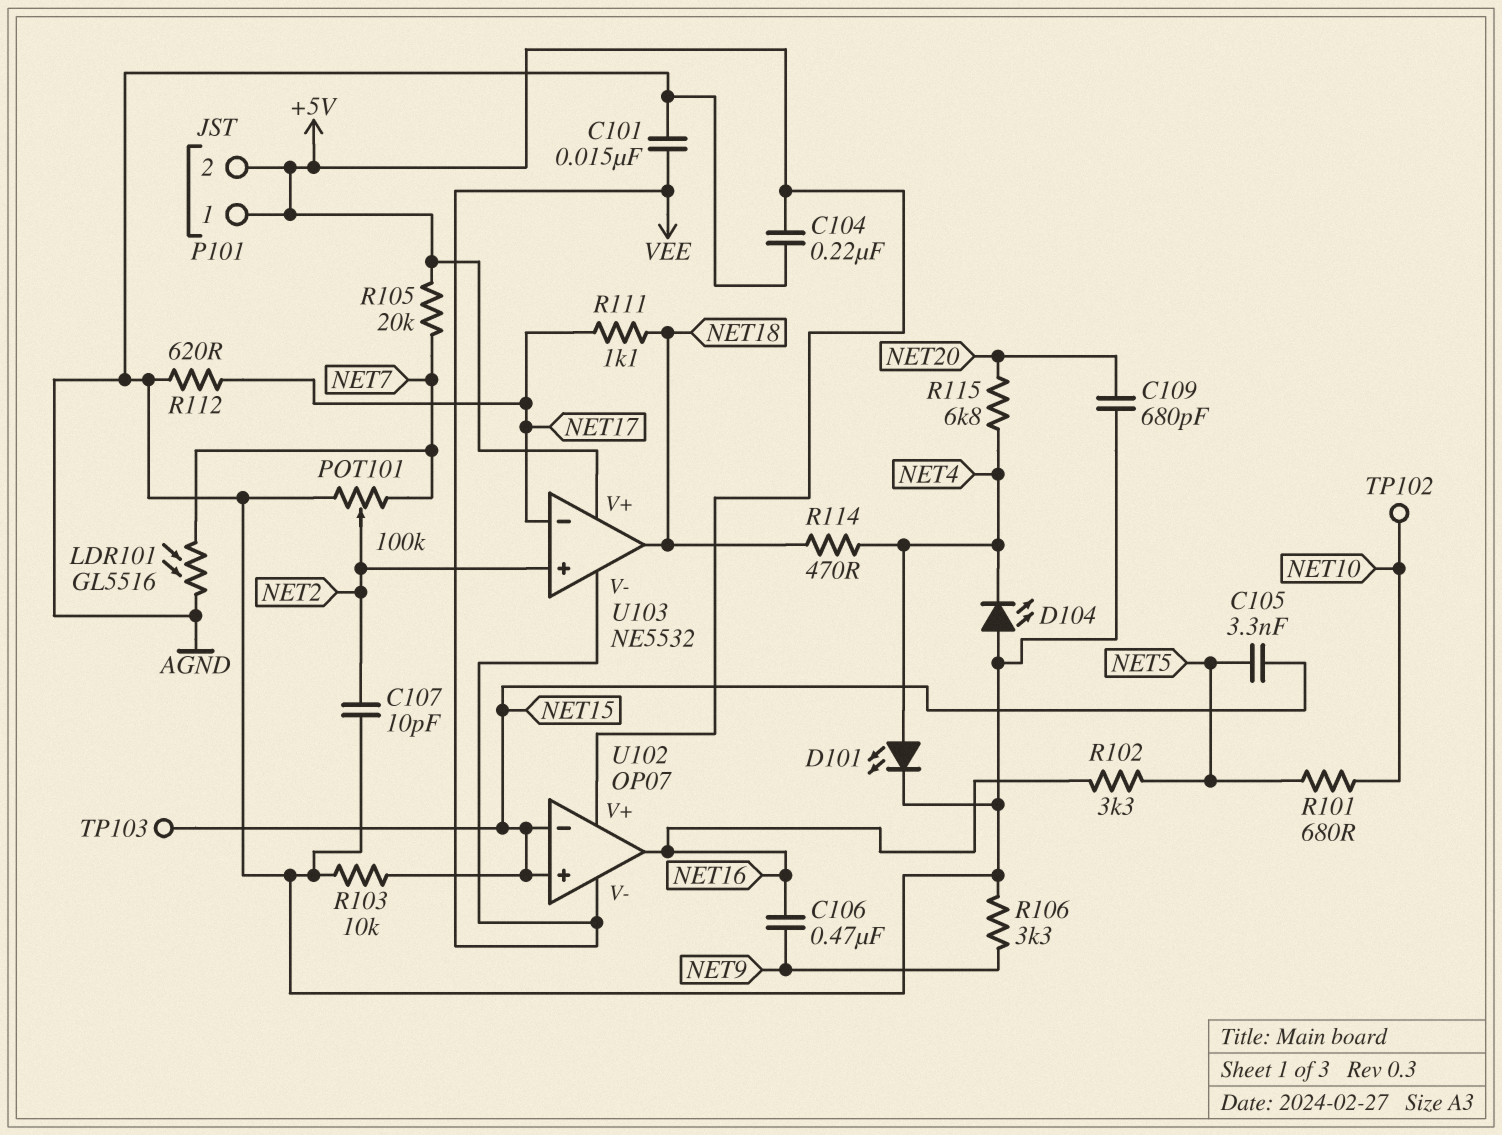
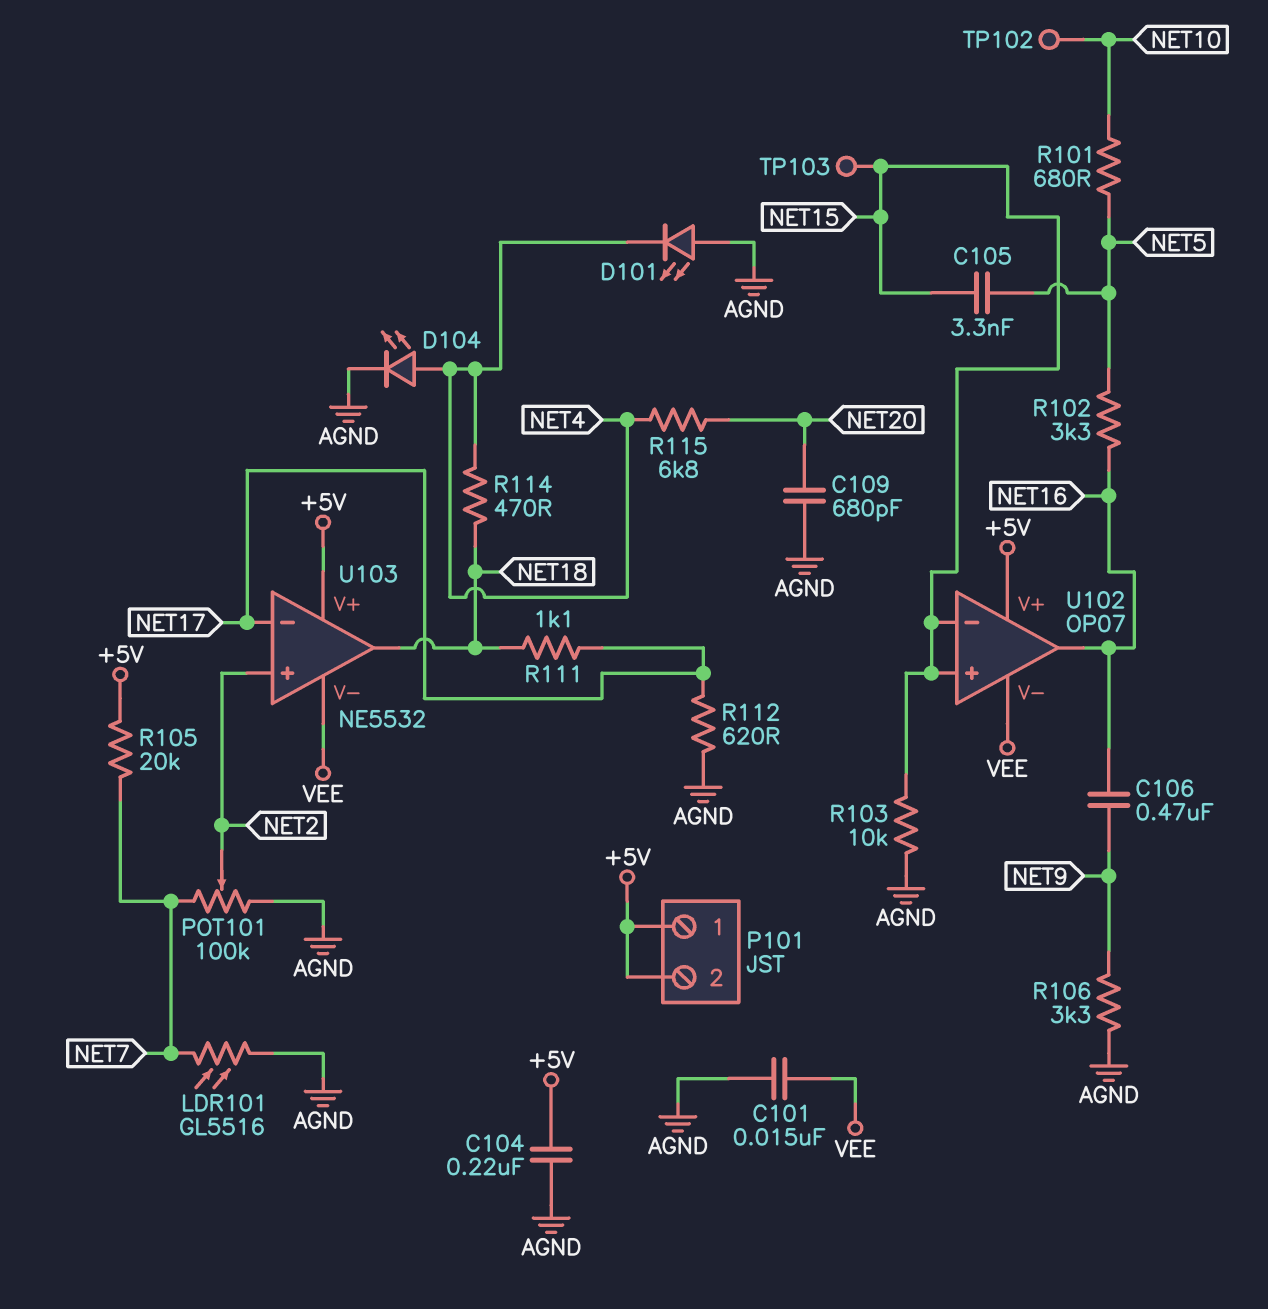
C107: 10pF (AGND, NET2) -> none
D101: LED (A NET4, K AGND) -> LED (A AGND, K NET4)
D104: LED (A AGND, K NET4) -> LED (A NET4, K AGND)

